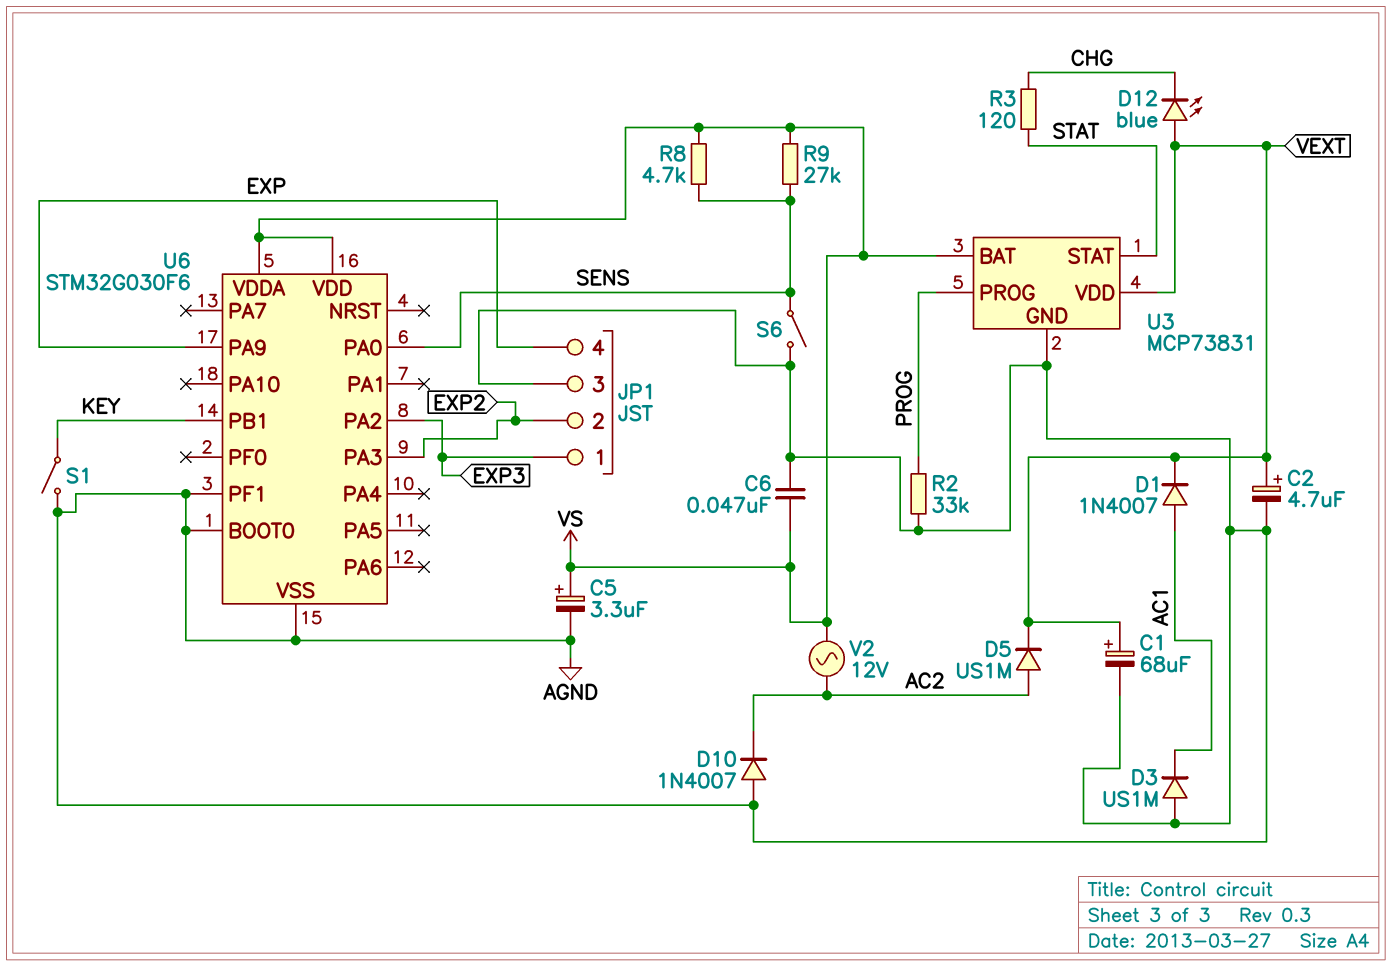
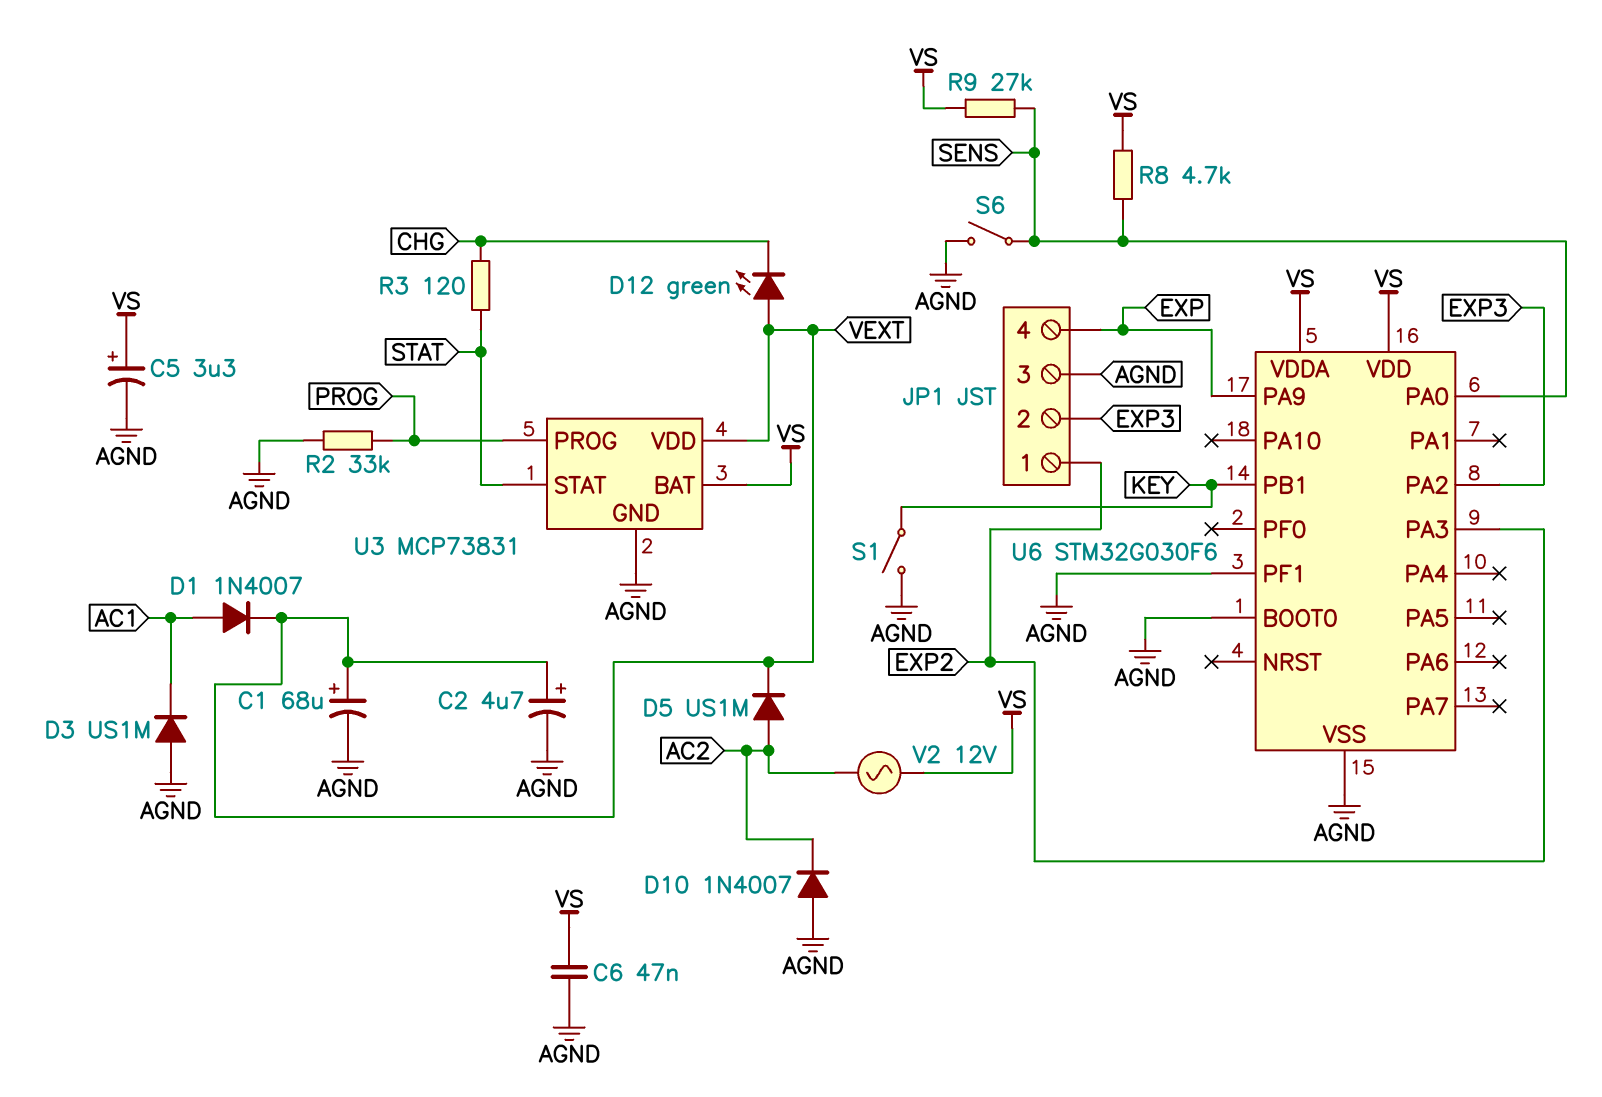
D12: LED blue (A VEXT, K CHG) -> LED green (A VEXT, K CHG)
JP1 pin 1: EXP3 -> EXP2
JP1 pin 2: EXP2 -> EXP3

